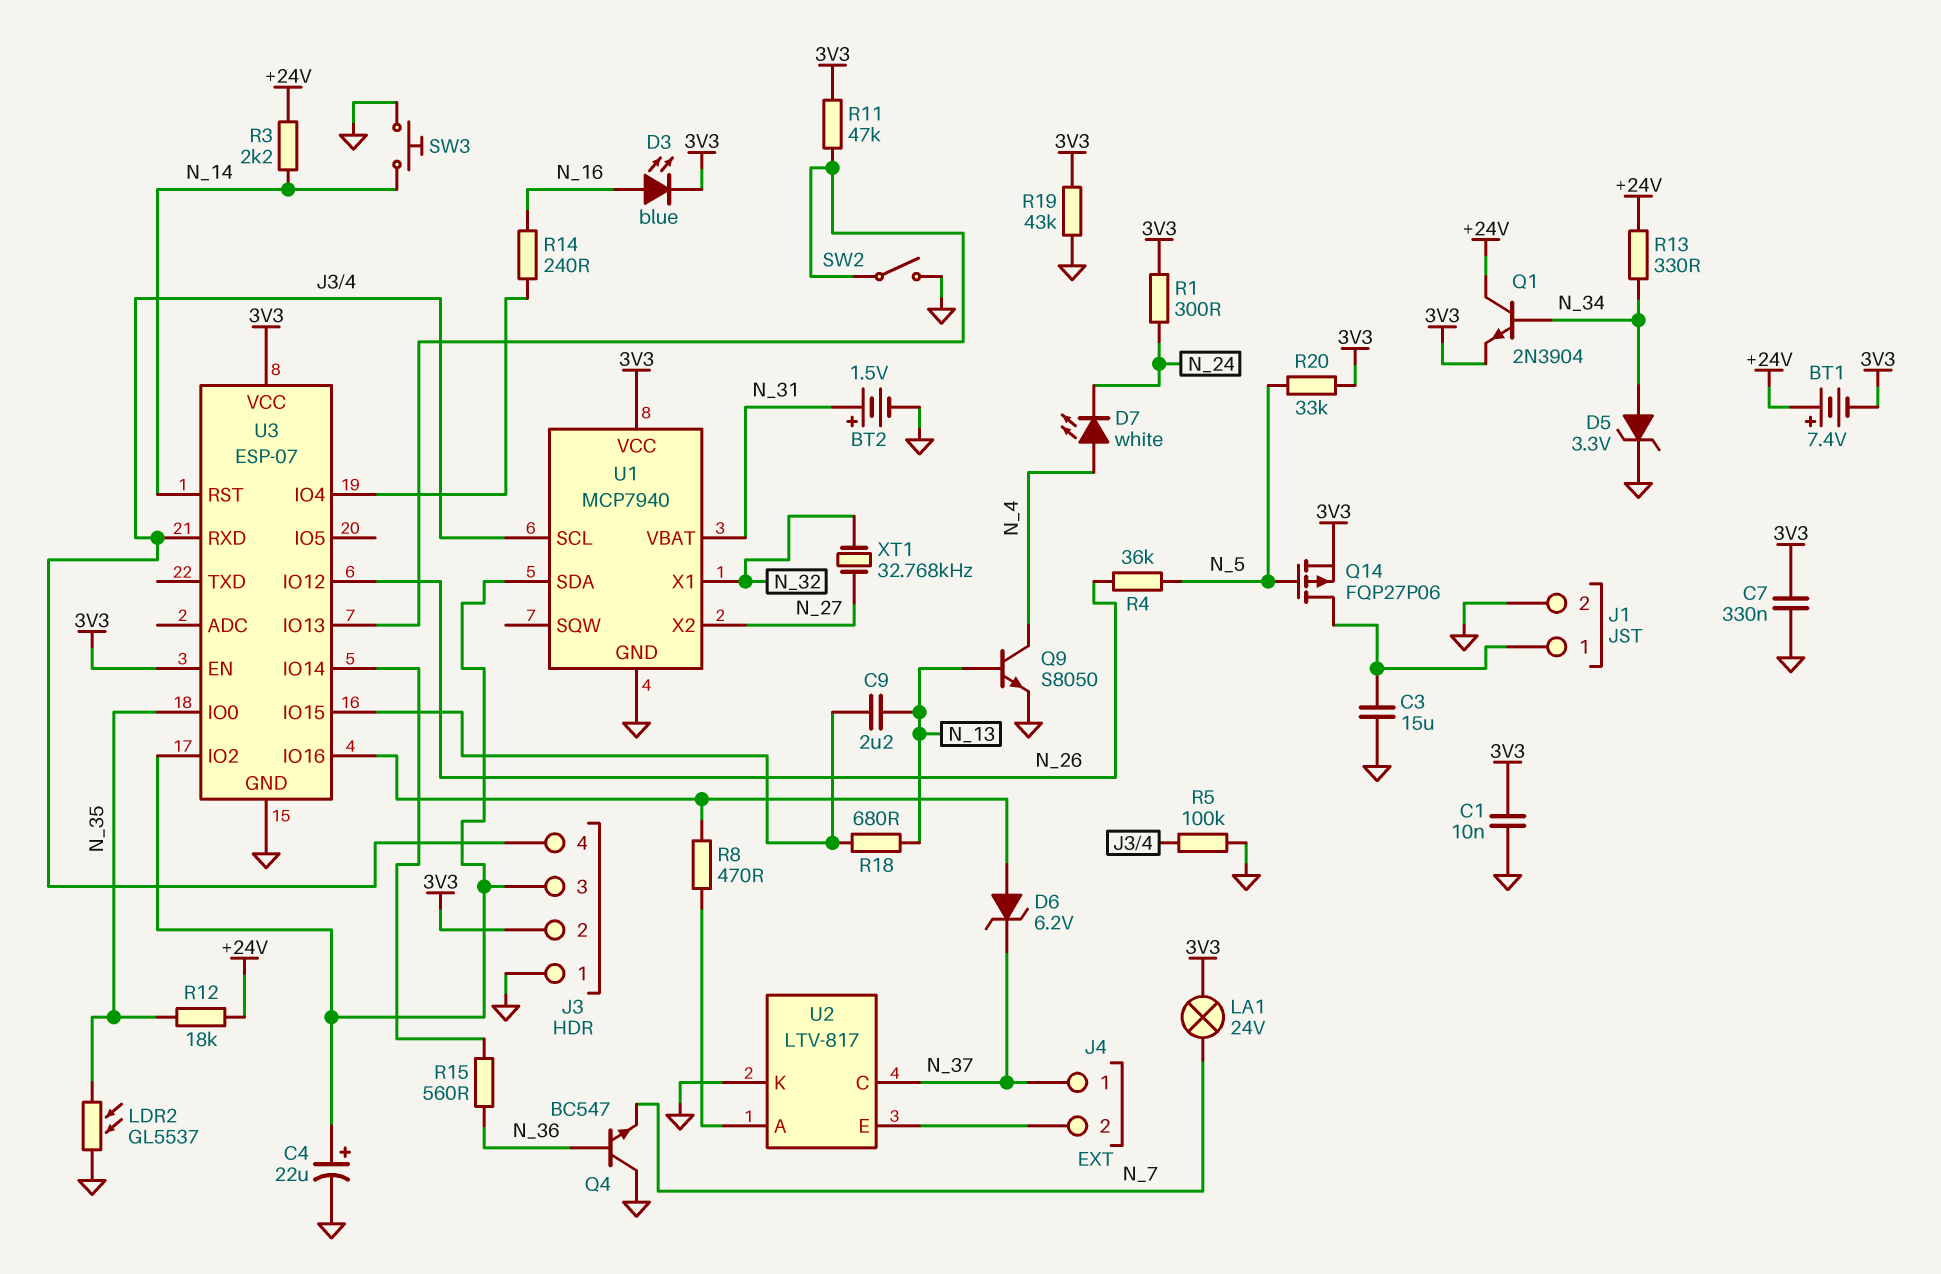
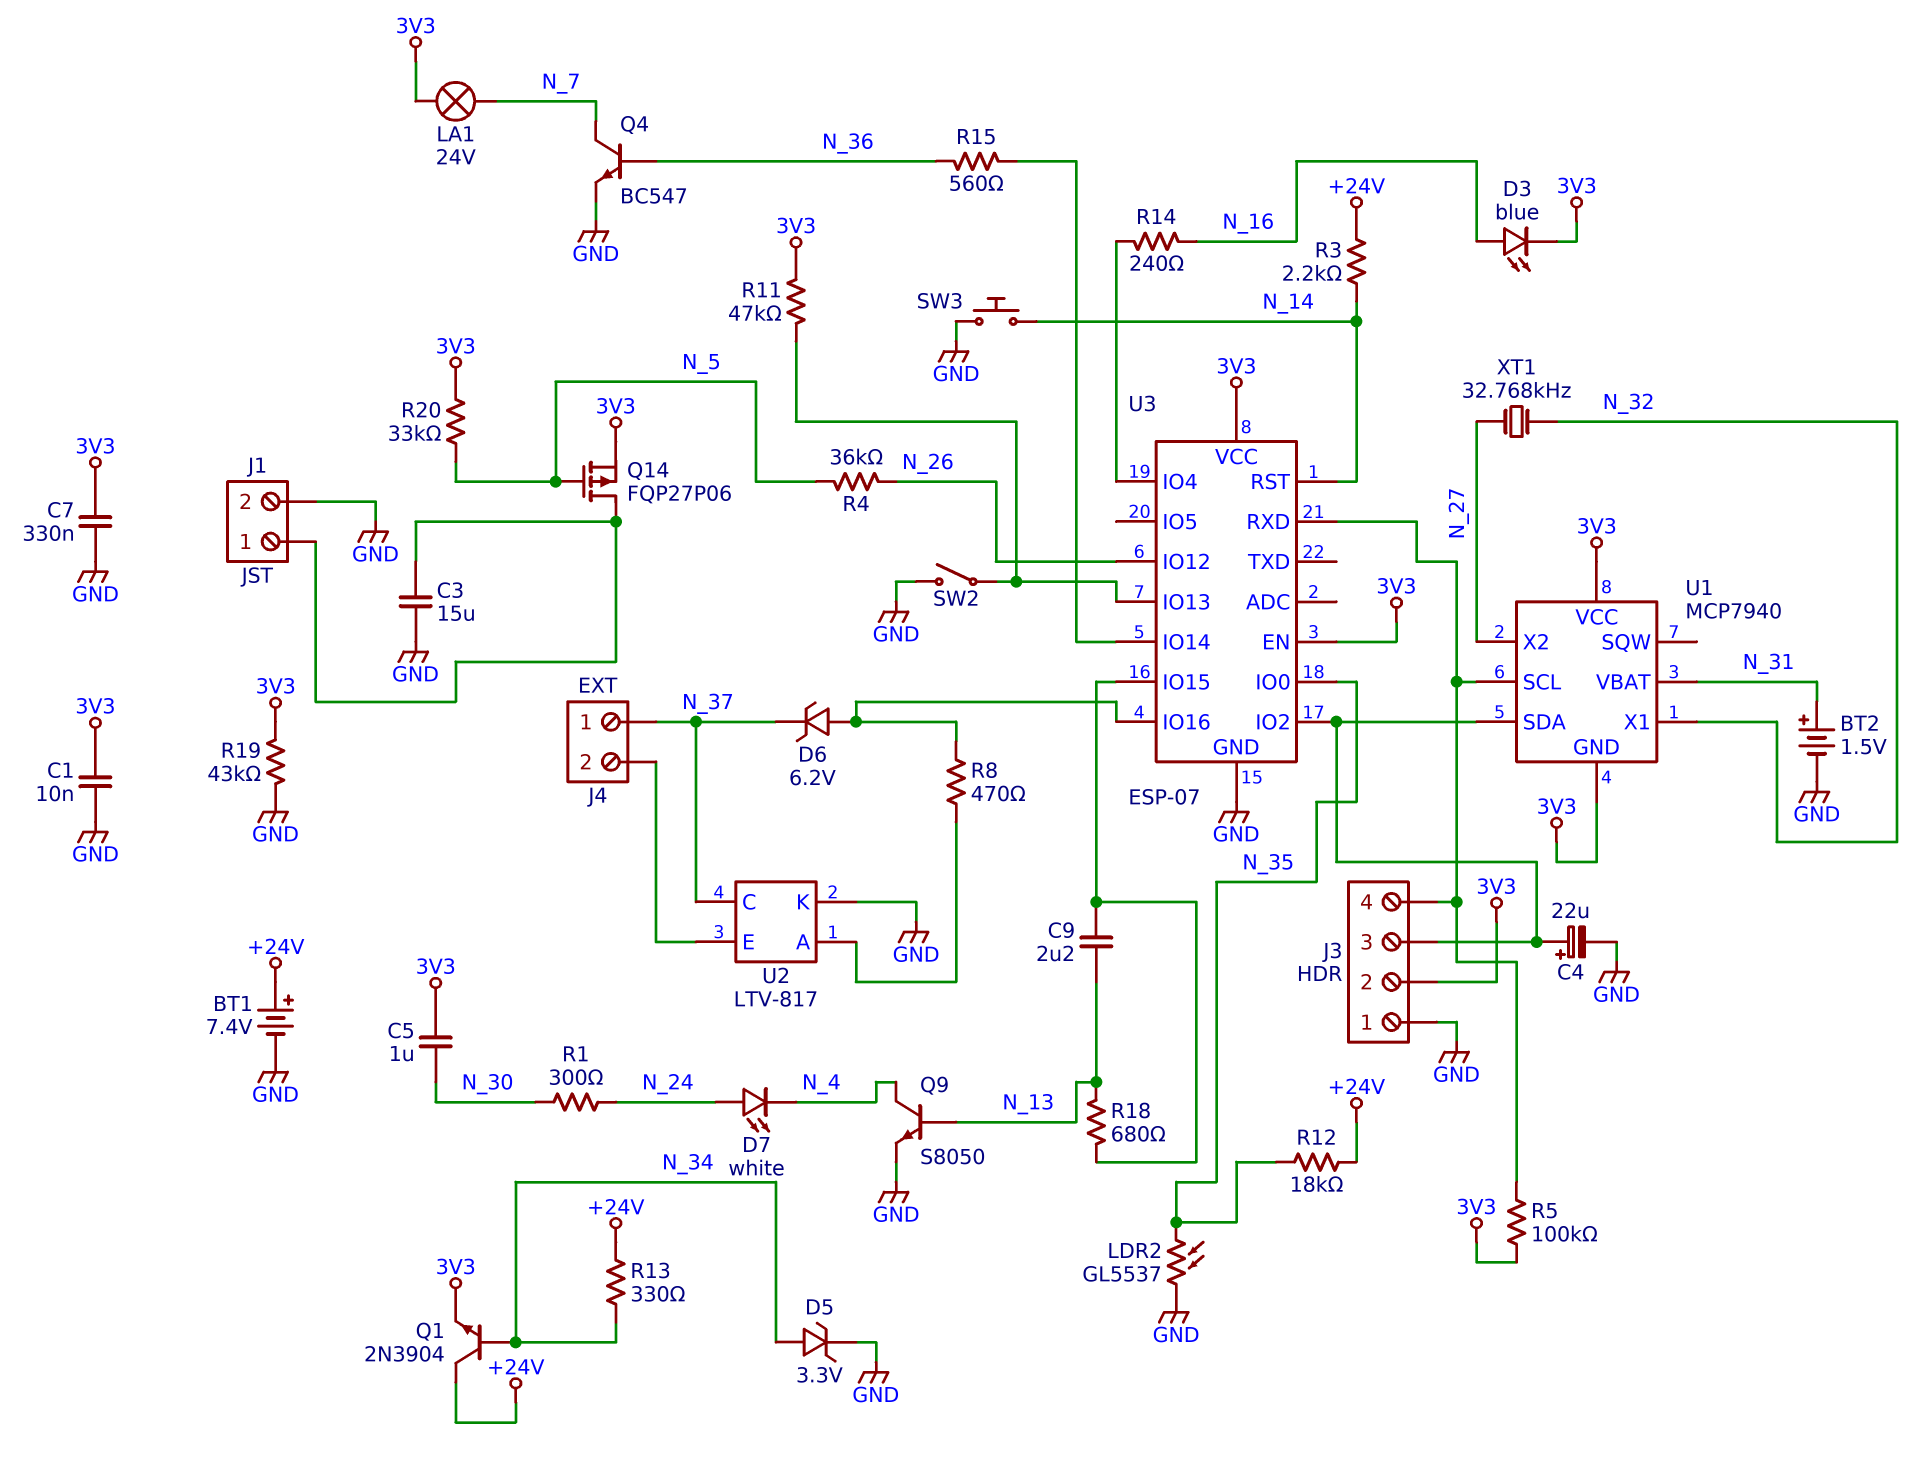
BT1: 7.4V (plus +24V, minus 3V3) -> 7.4V (plus +24V, minus GND)
C5: none -> 1uF (3V3, N_30)
D7: LED white (A N_4, K N_24) -> LED white (A N_24, K N_4)
Q4: NPN BC547 (B N_36, C GND, E N_7) -> NPN BC547 (B N_36, C N_7, E GND)
R1: 300 (3V3, N_24) -> 300 (N_24, N_30)
R5: 100k (GND, J3/4) -> 100k (3V3, J3/4)
U1 pin GND: GND -> 3V3

